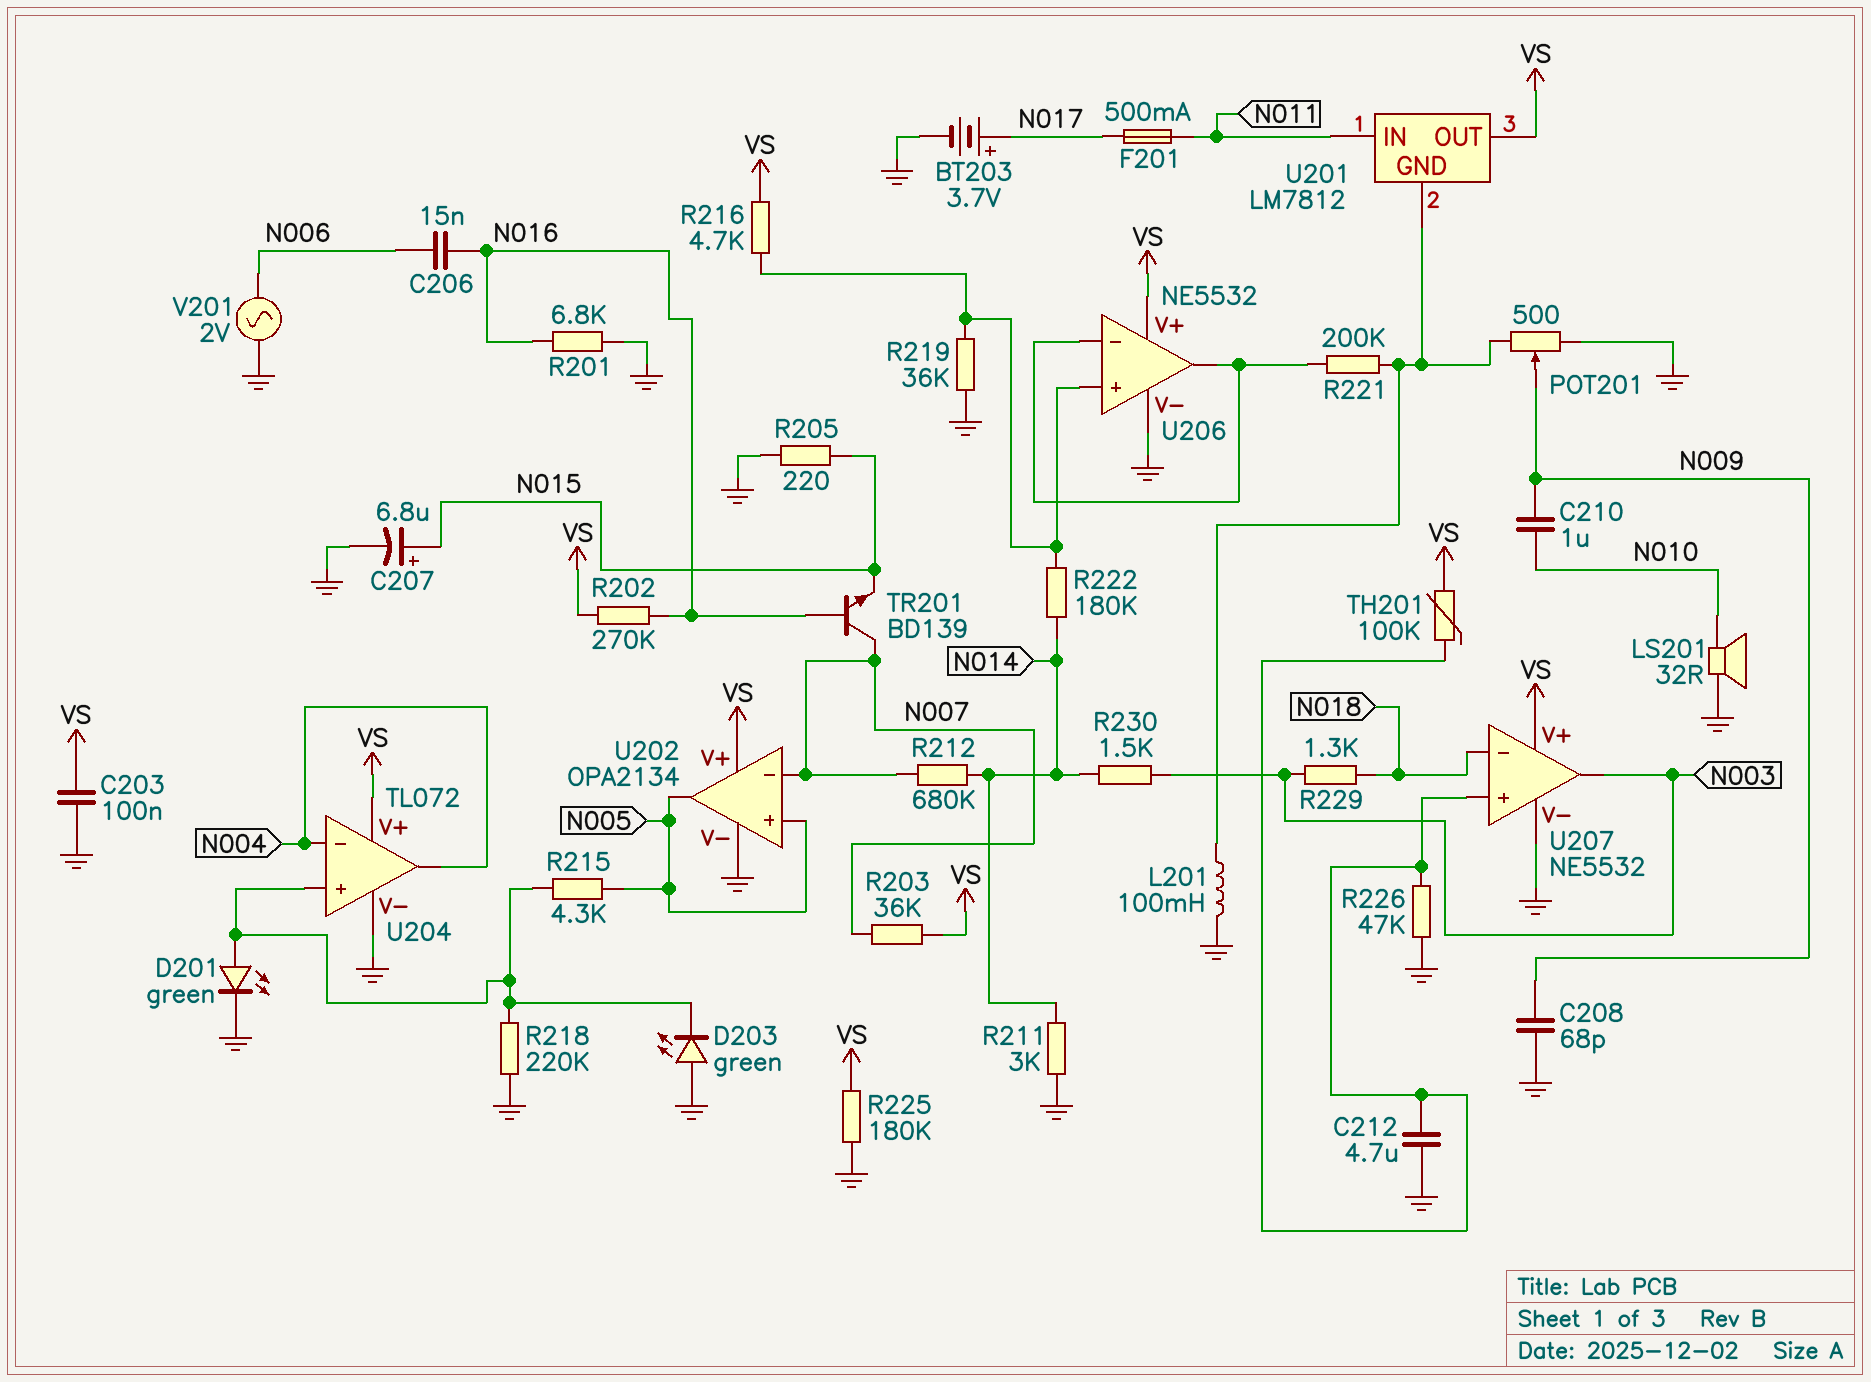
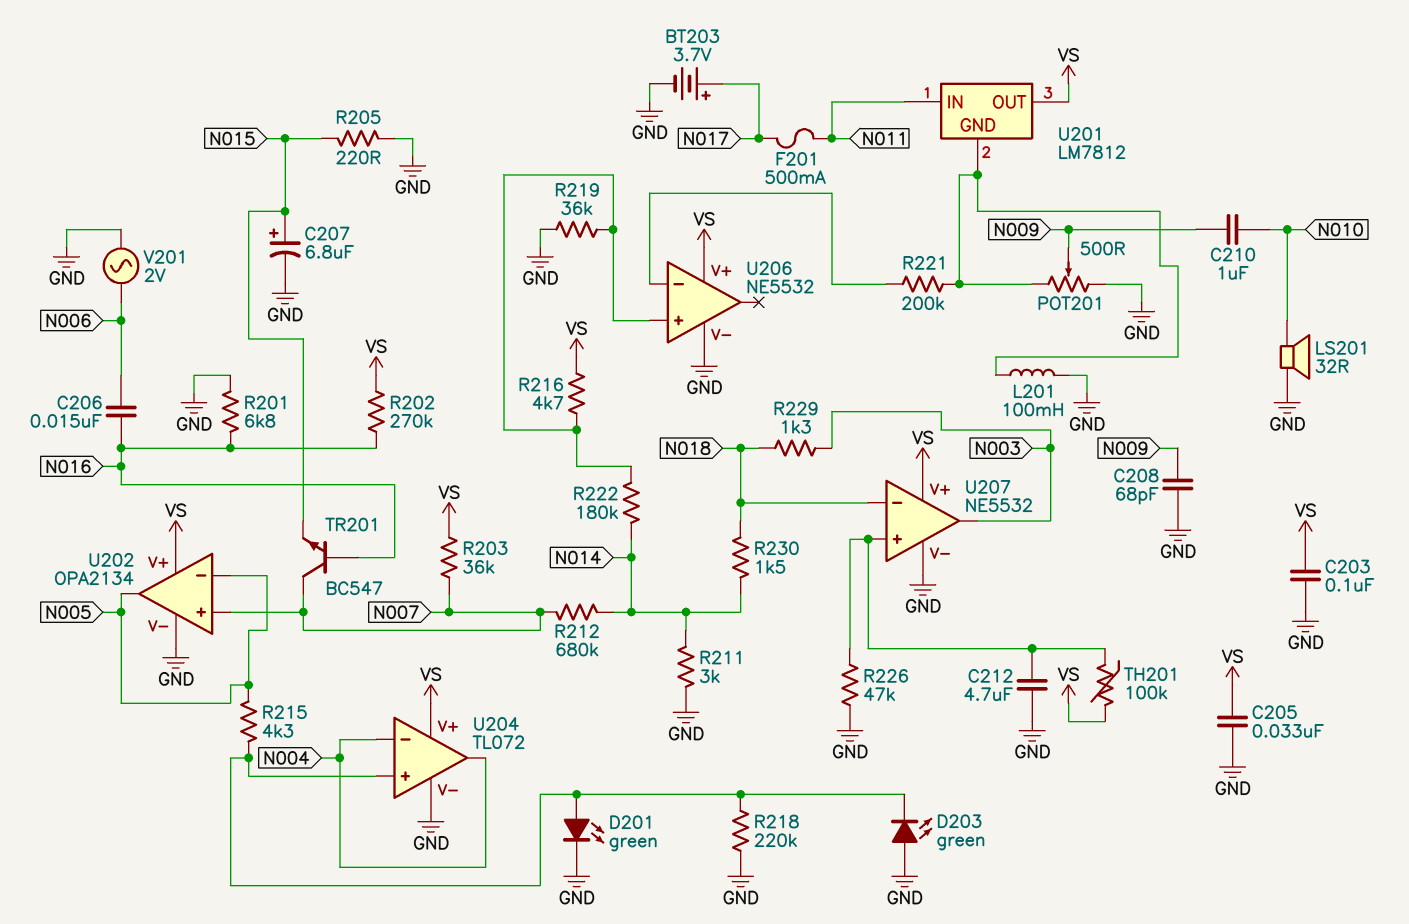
C205: none -> 33nF (GND, VS)
R225: 180k (GND, VS) -> none
R230: 1.5k (N003, N014) -> 1.5k (N014, N018)
TR201: NPN BD139 (B N016, C N007, E N015) -> NPN BC547 (B N016, C N007, E N015)
U202 pin in+: N005 -> N007
U202 pin in-: N007 -> N005
U206 pin out: U206/in- -> none

